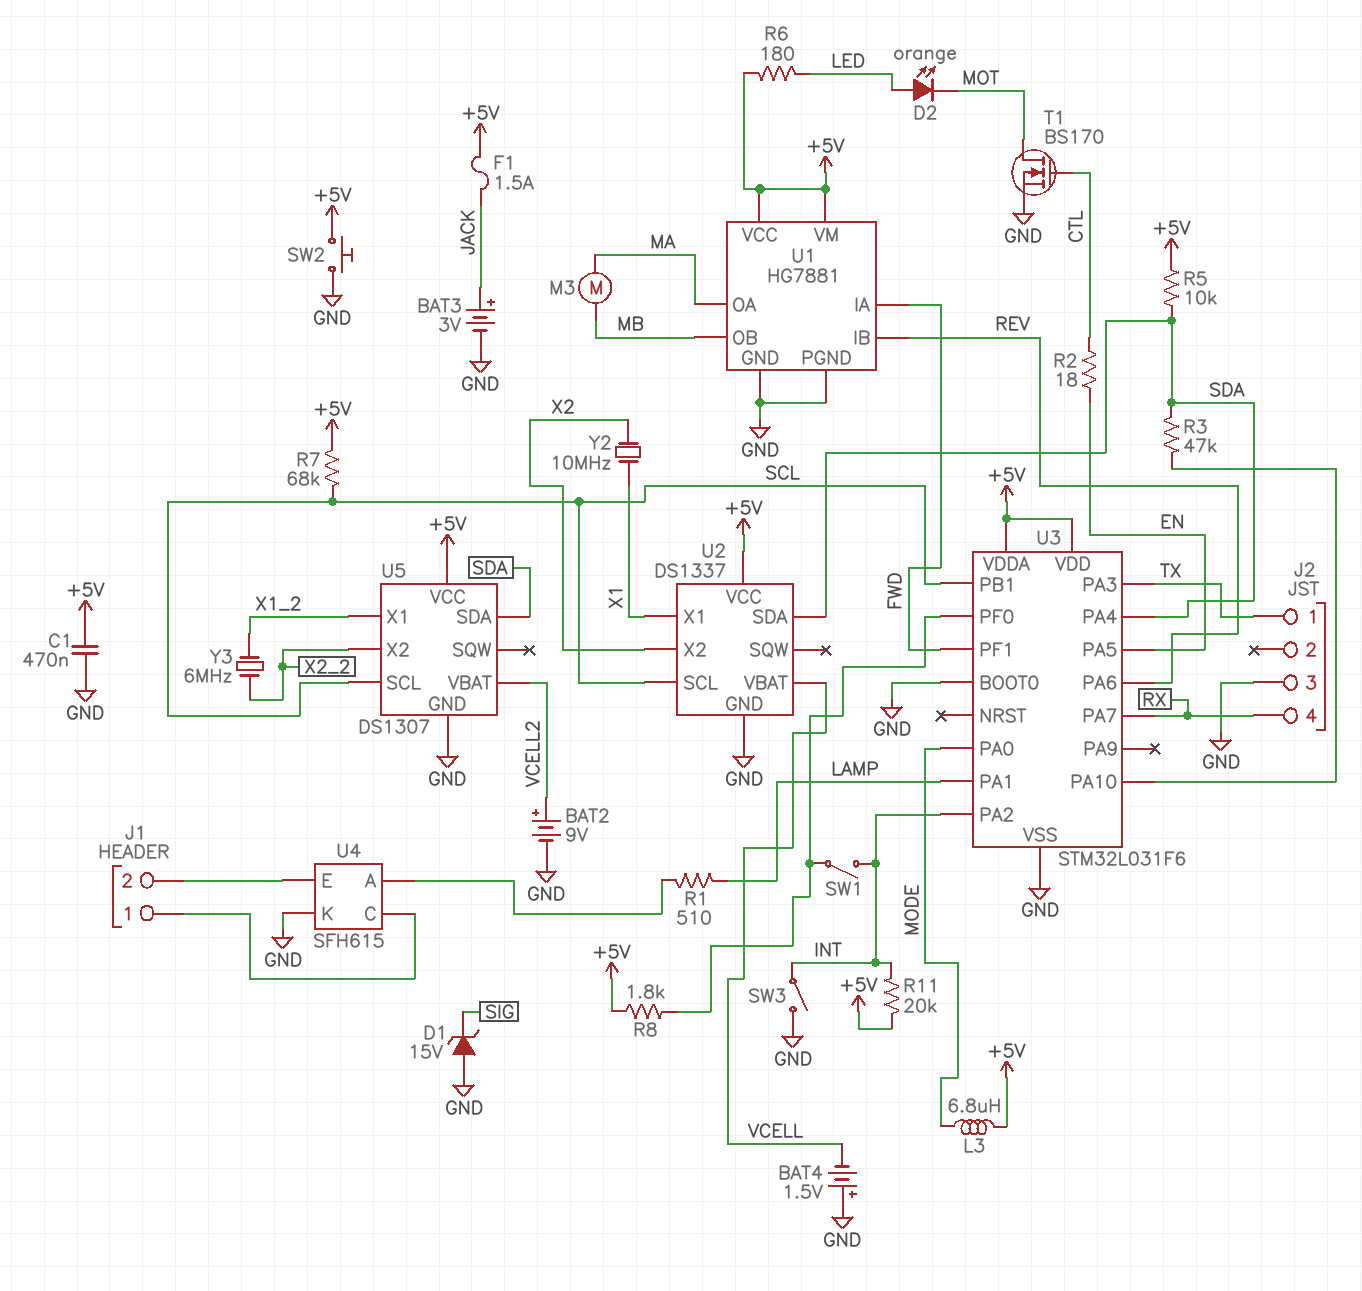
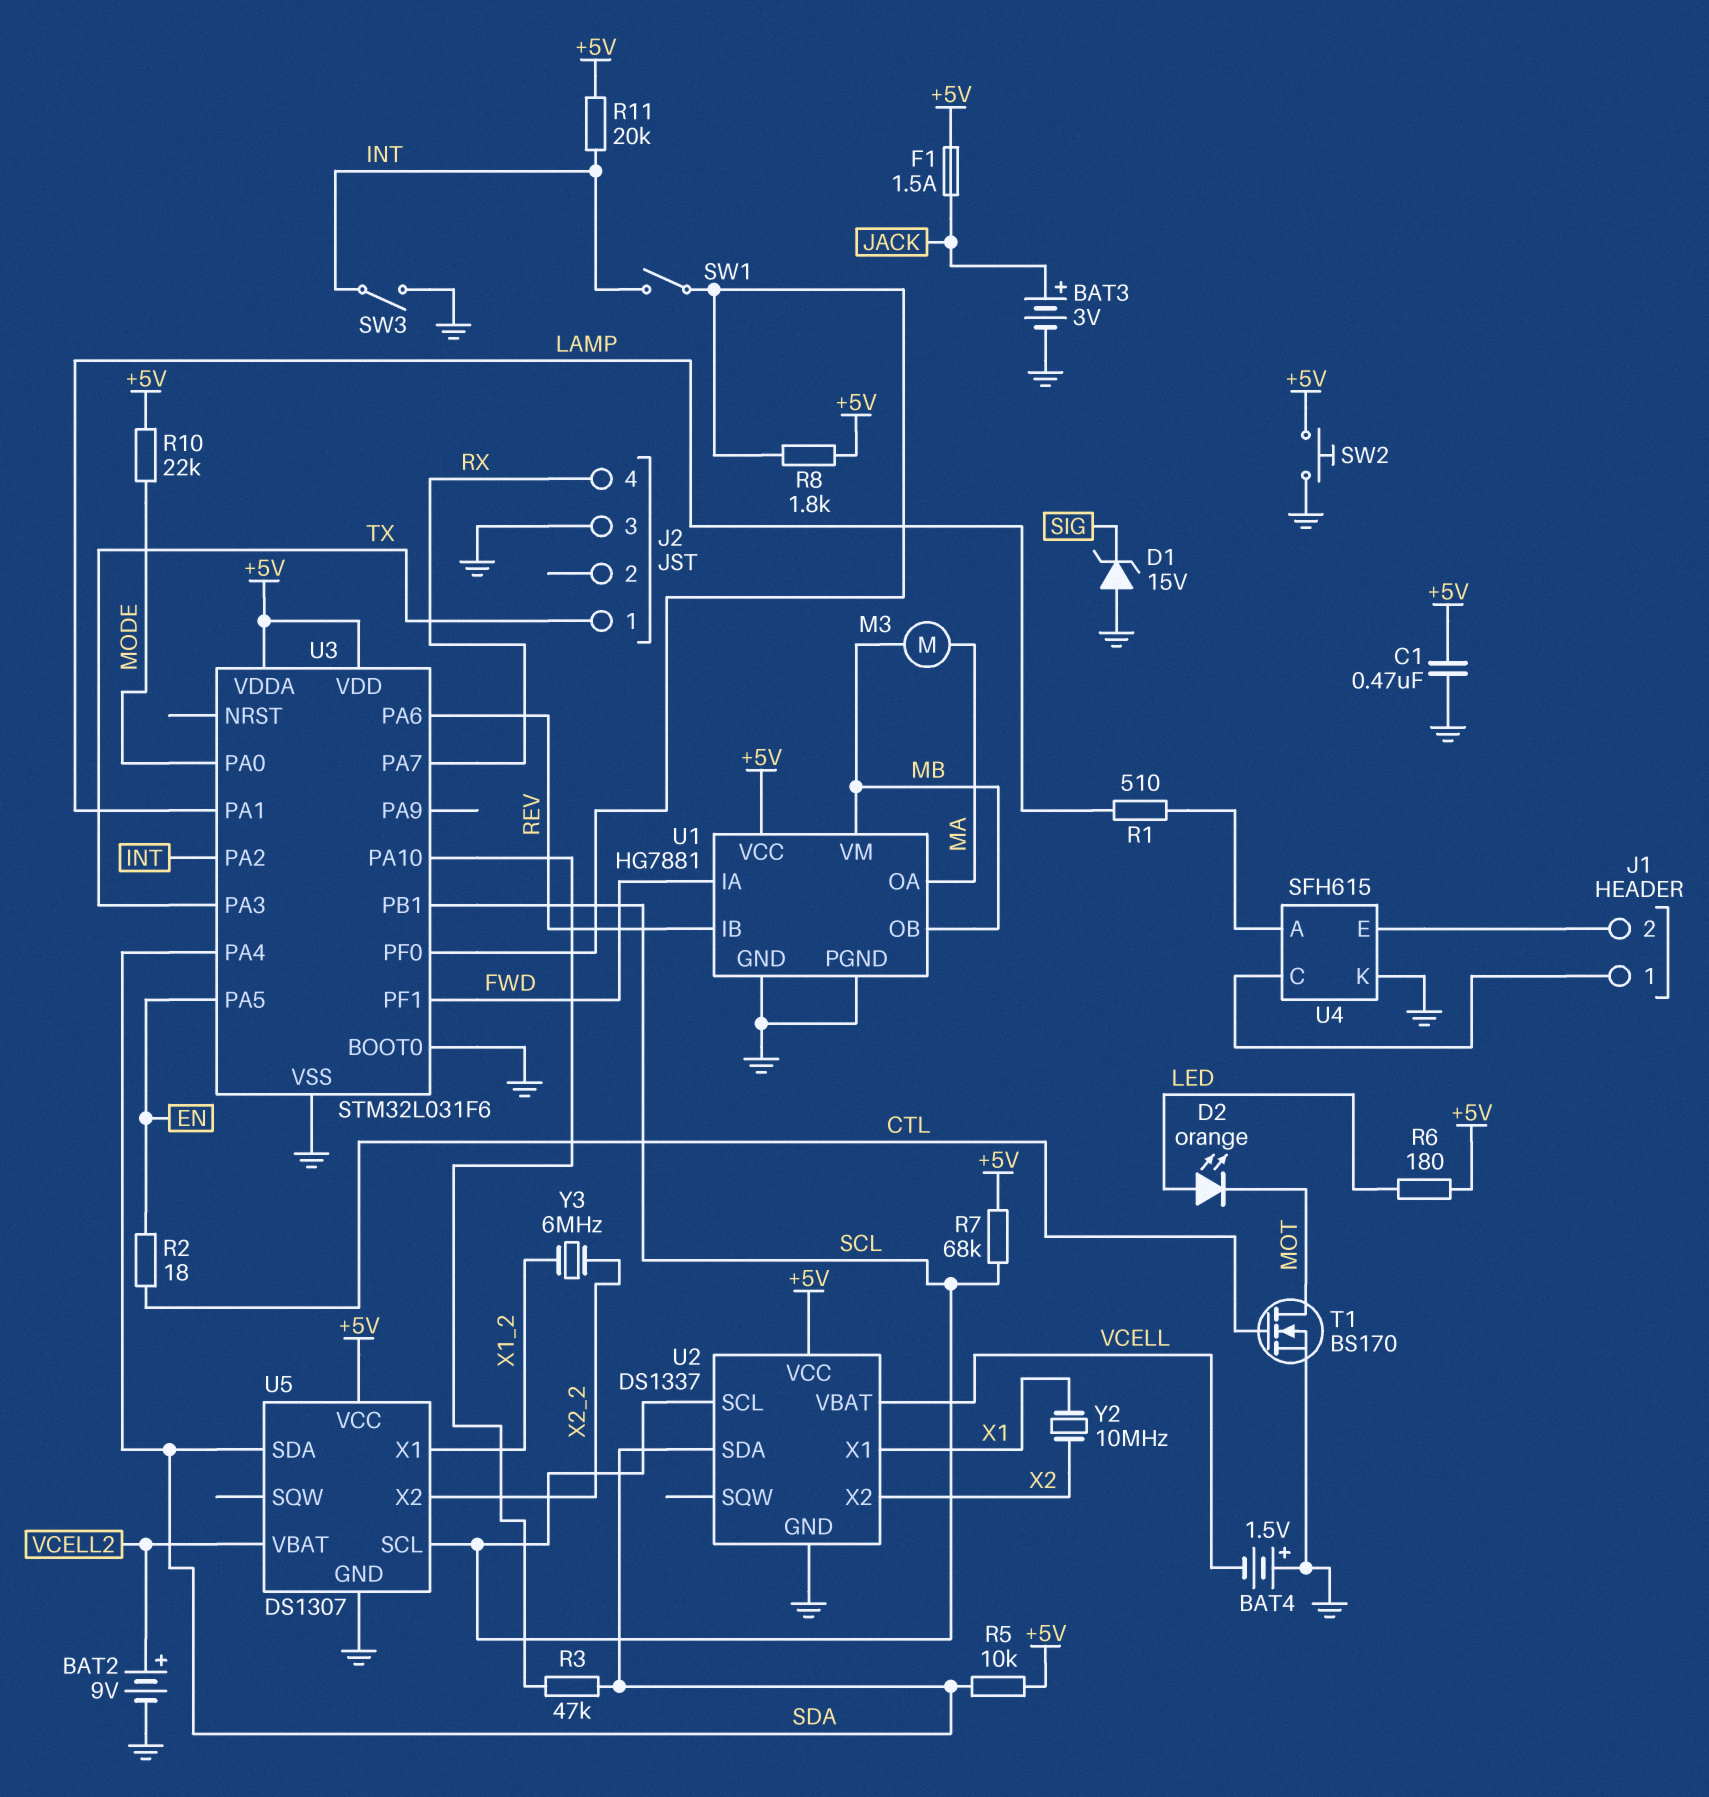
L3: 6.8uH (+5V, MODE) -> none
R10: none -> 22k (+5V, MODE)
U1 pin VM: +5V -> MB

